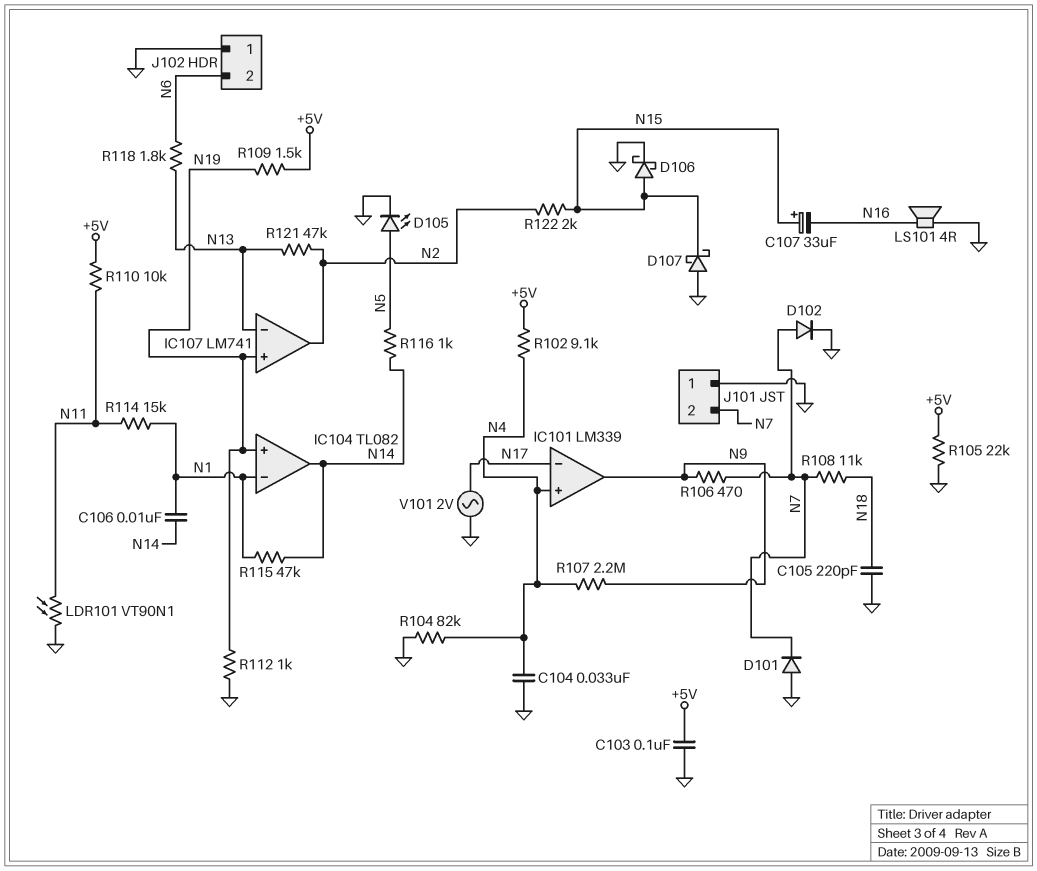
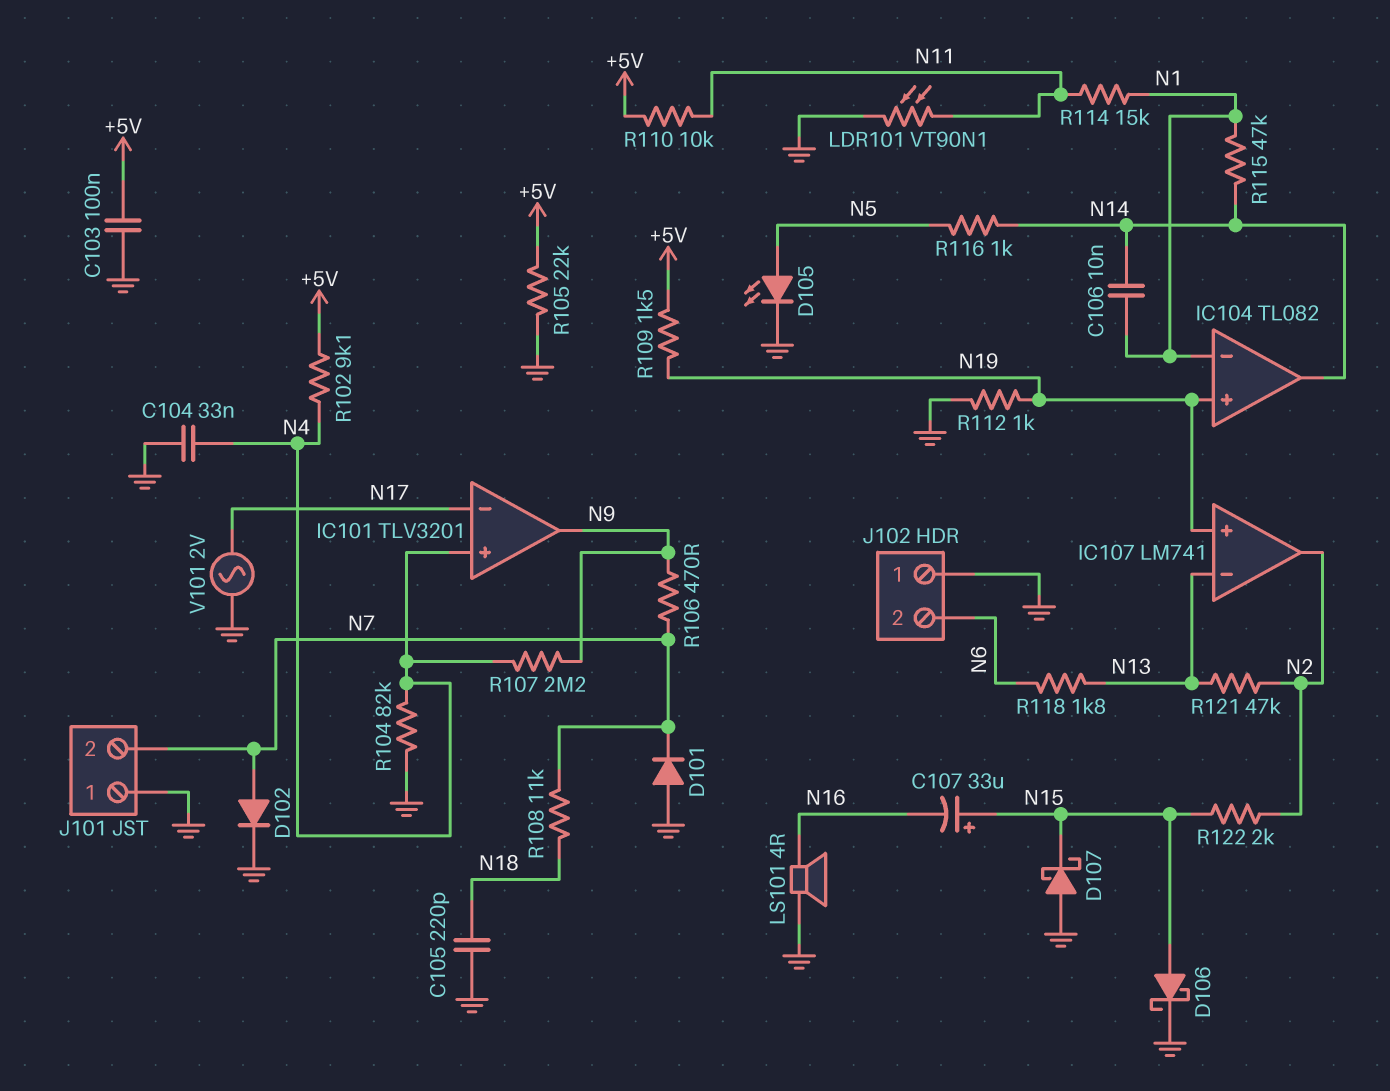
IC101: LM339 -> TLV3201

